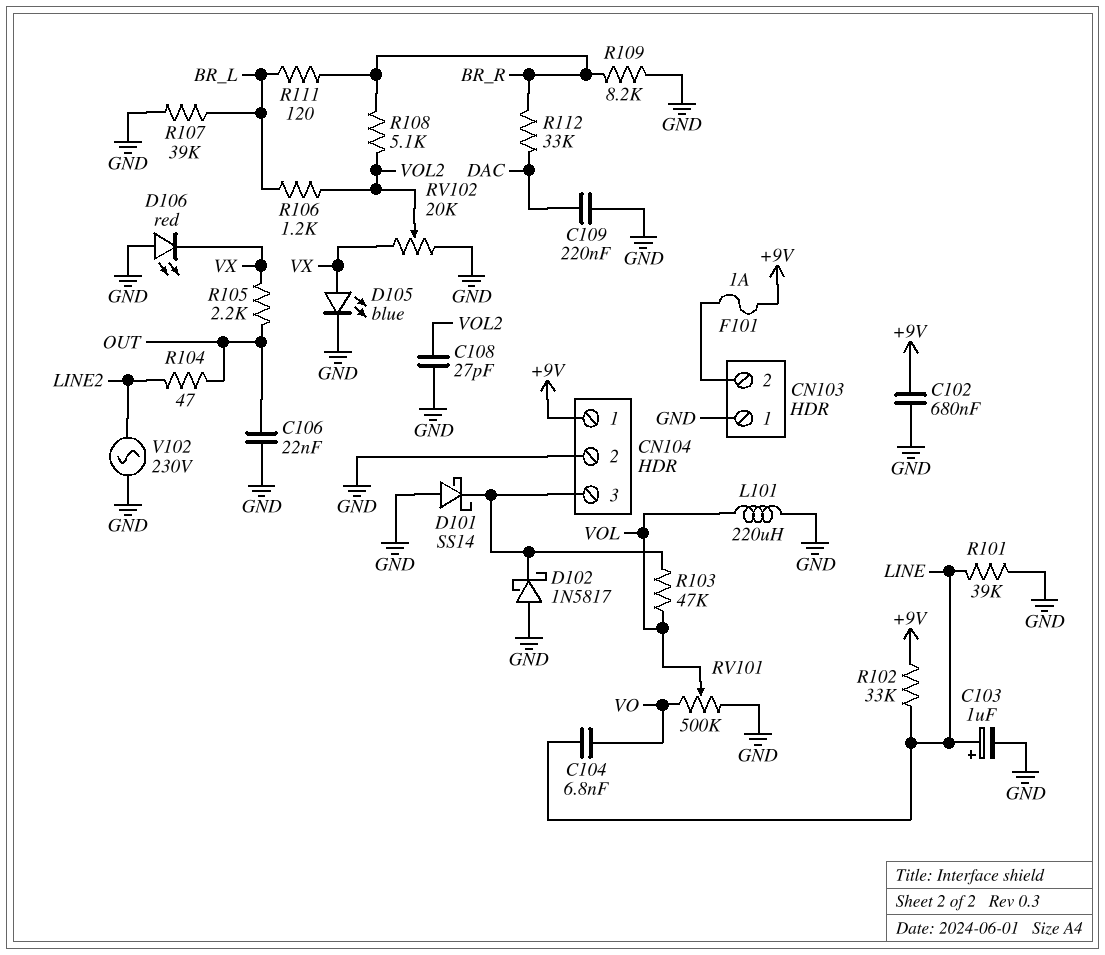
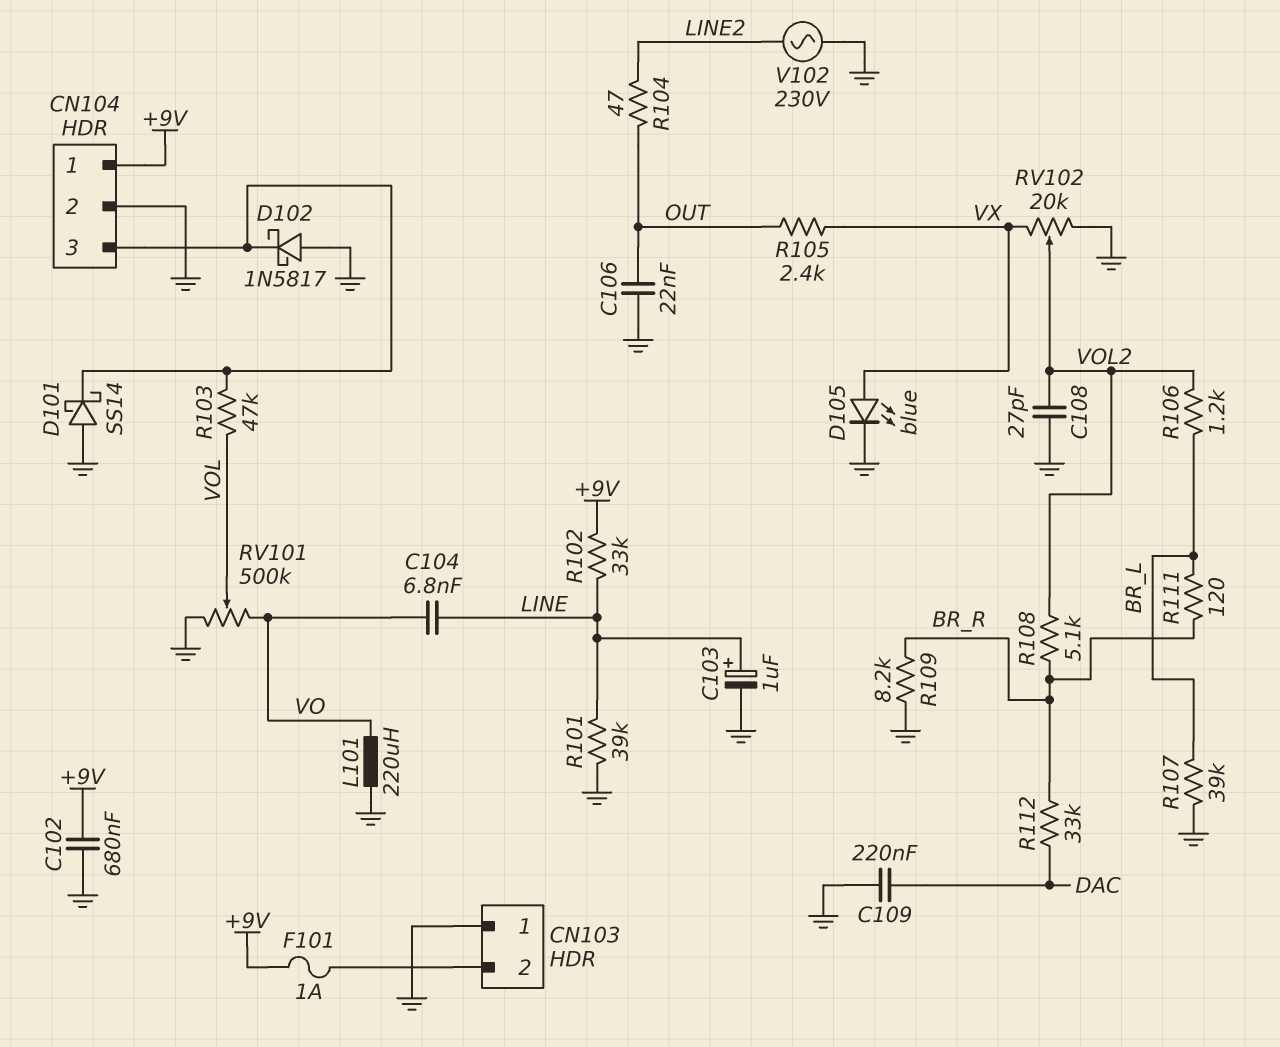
D106: LED red (A GND, K VX) -> none
L101: 220uH (GND, VOL) -> 220uH (GND, VO)
R105: 2.2k (OUT, VX) -> 2.4k (OUT, VX)

